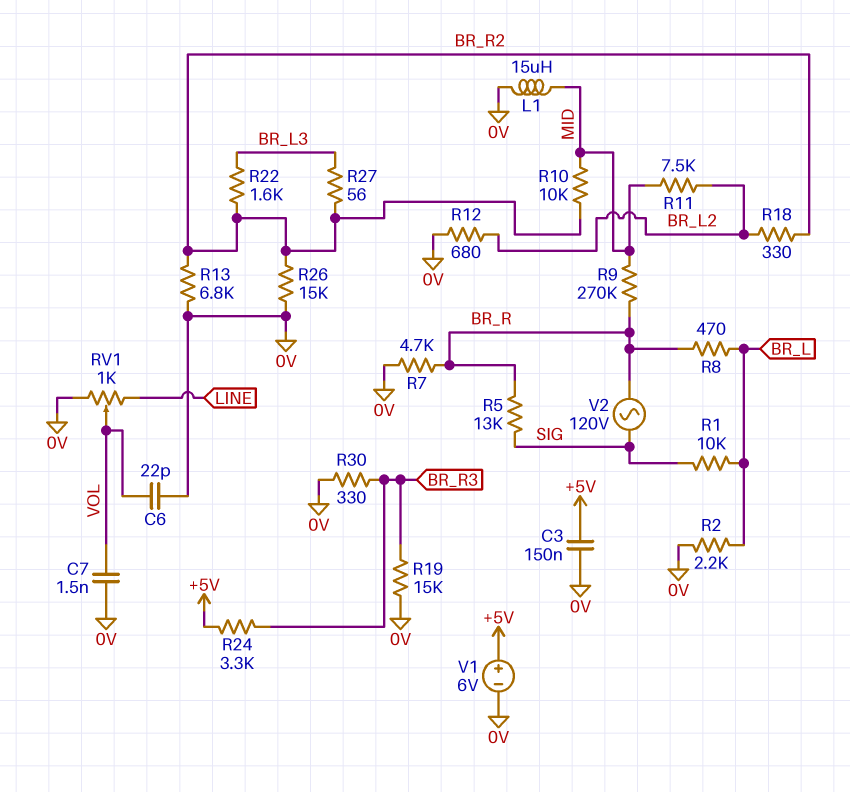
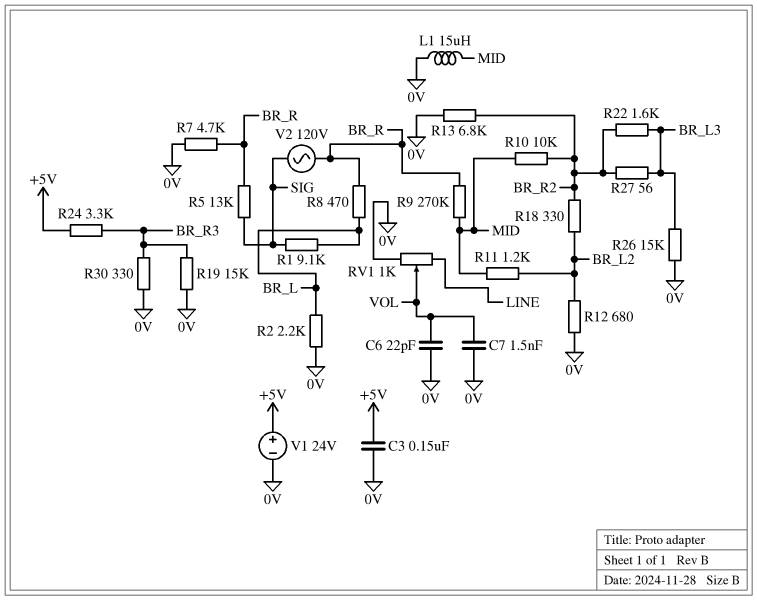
R1: 10k (BR_L, SIG) -> 9.1k (BR_L, SIG)
R11: 7.5k (BR_L2, MID) -> 1.2k (BR_L2, MID)
R26: 15k (0V, BR_R2) -> 15k (0V, BR_L3)
V1: 6V (plus +5V, minus 0V) -> 24V (plus +5V, minus 0V)

